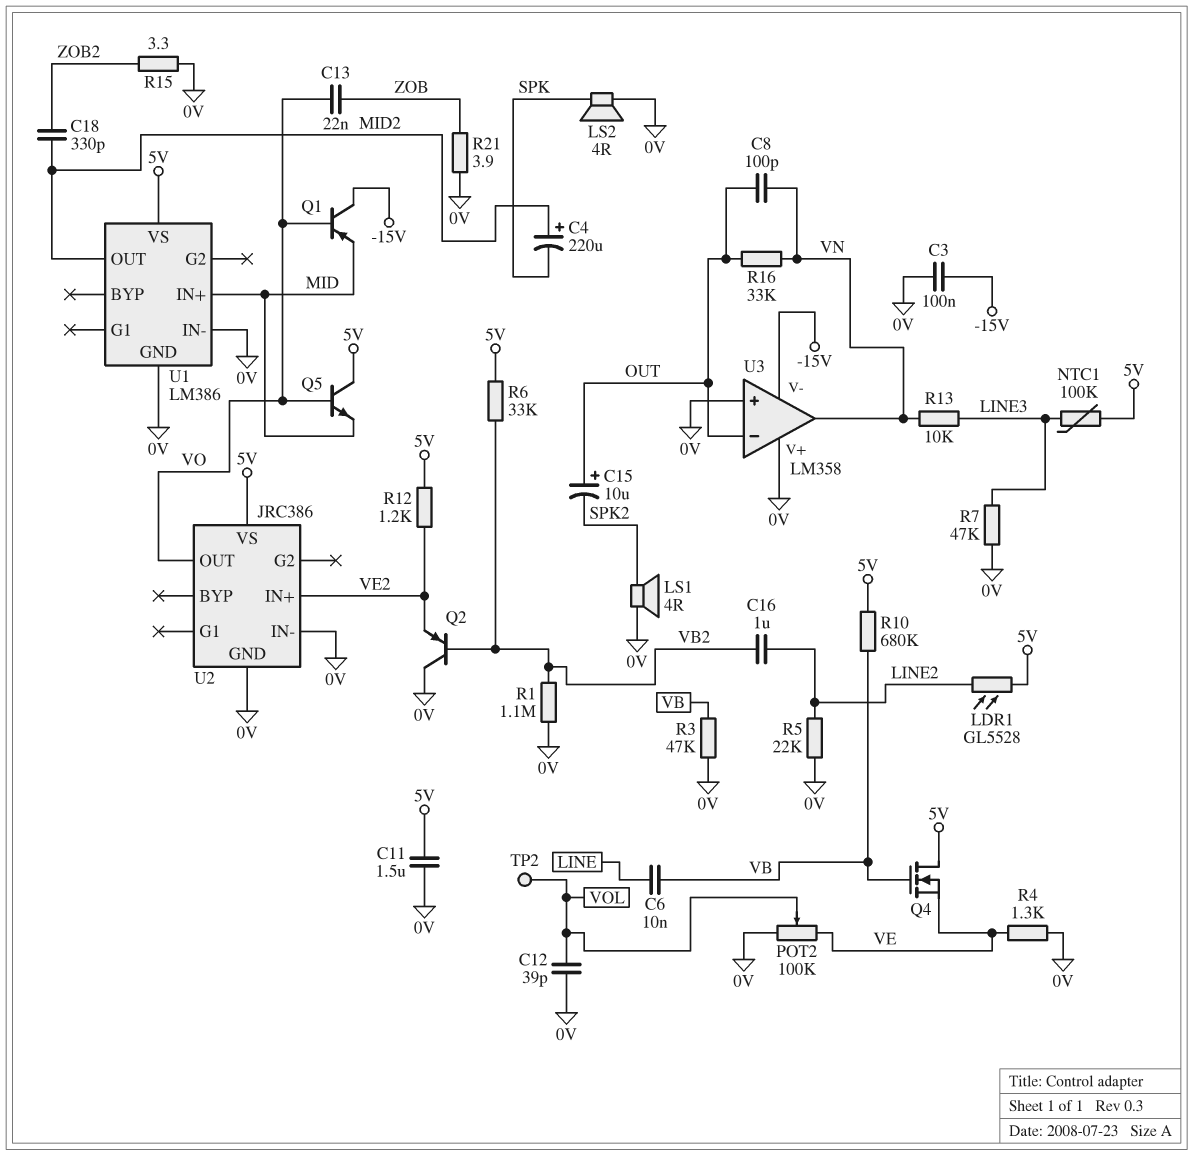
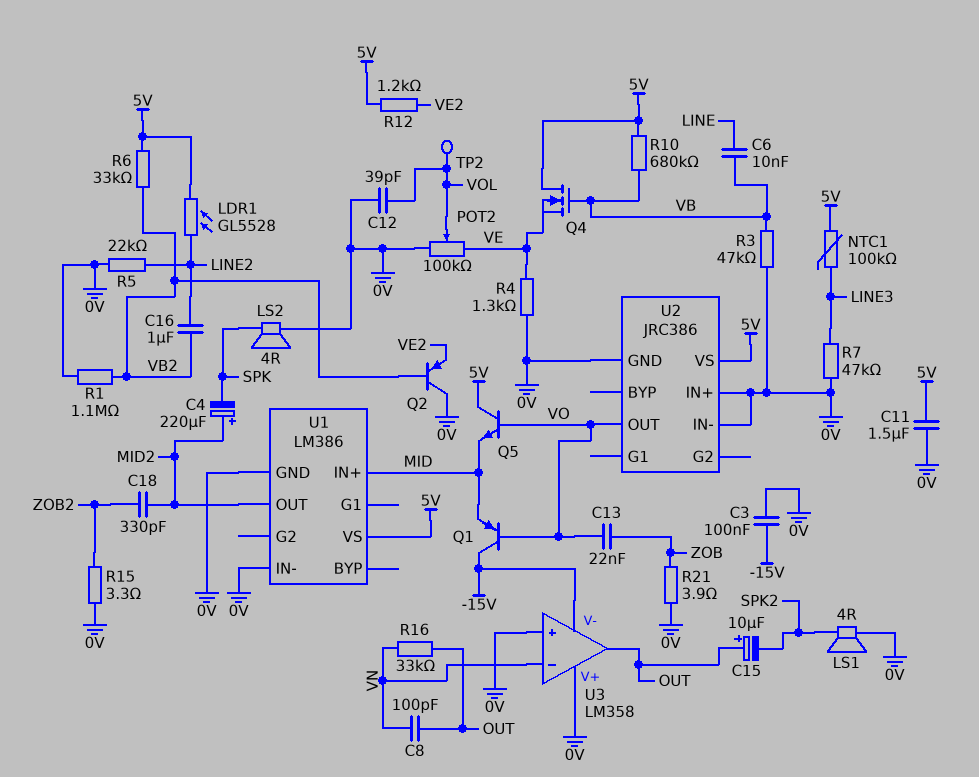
R13: 10k (LINE3, VN) -> none
U2 pin IN+: VE2 -> 0V
U3 pin in-: OUT -> VN
U3 pin out: VN -> OUT

